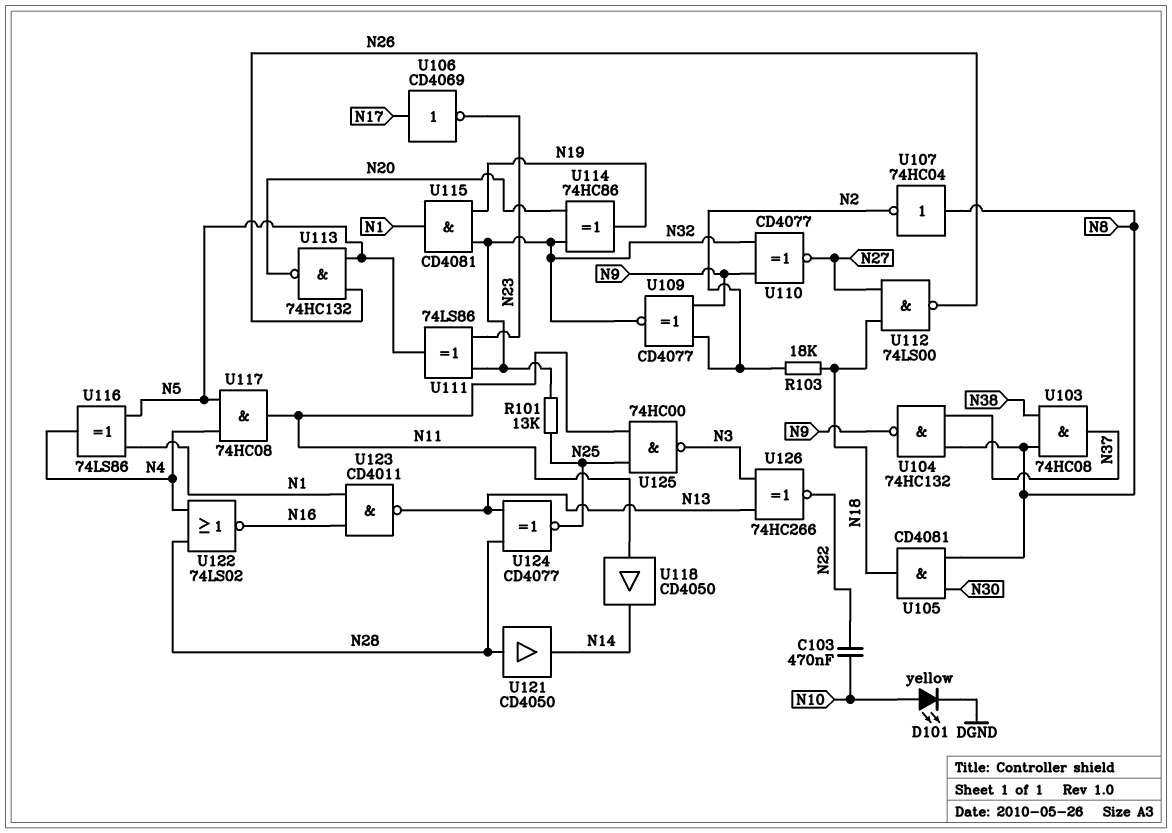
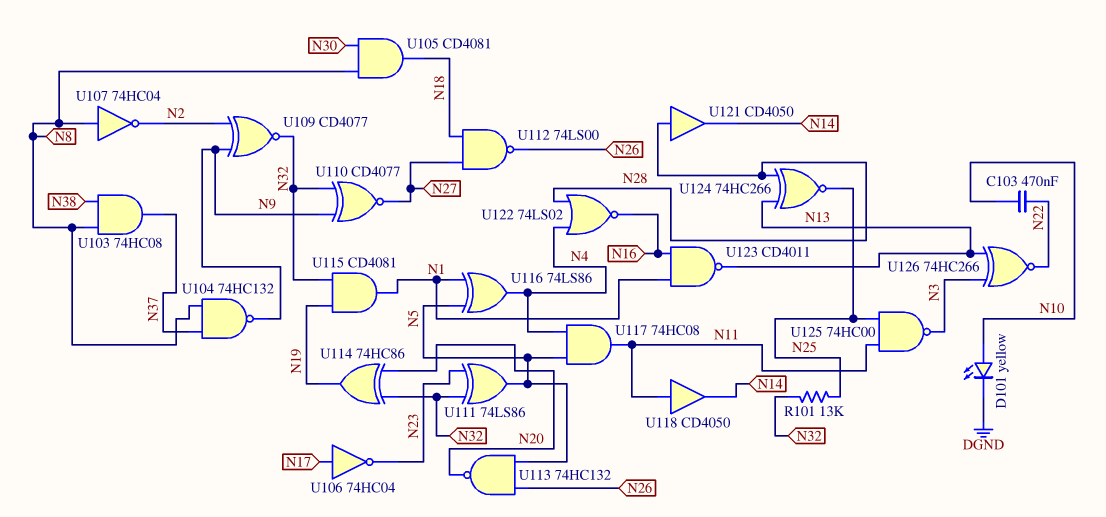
R103: 18k (N2, N18) -> none
U106: NOT CD4069 (in N17, out N23) -> NOT 74HC04 (in N17, out N23)
U124: XNOR CD4077 (in N13, in N28, out N25) -> XNOR 74HC266 (in N13, in N28, out N25)

